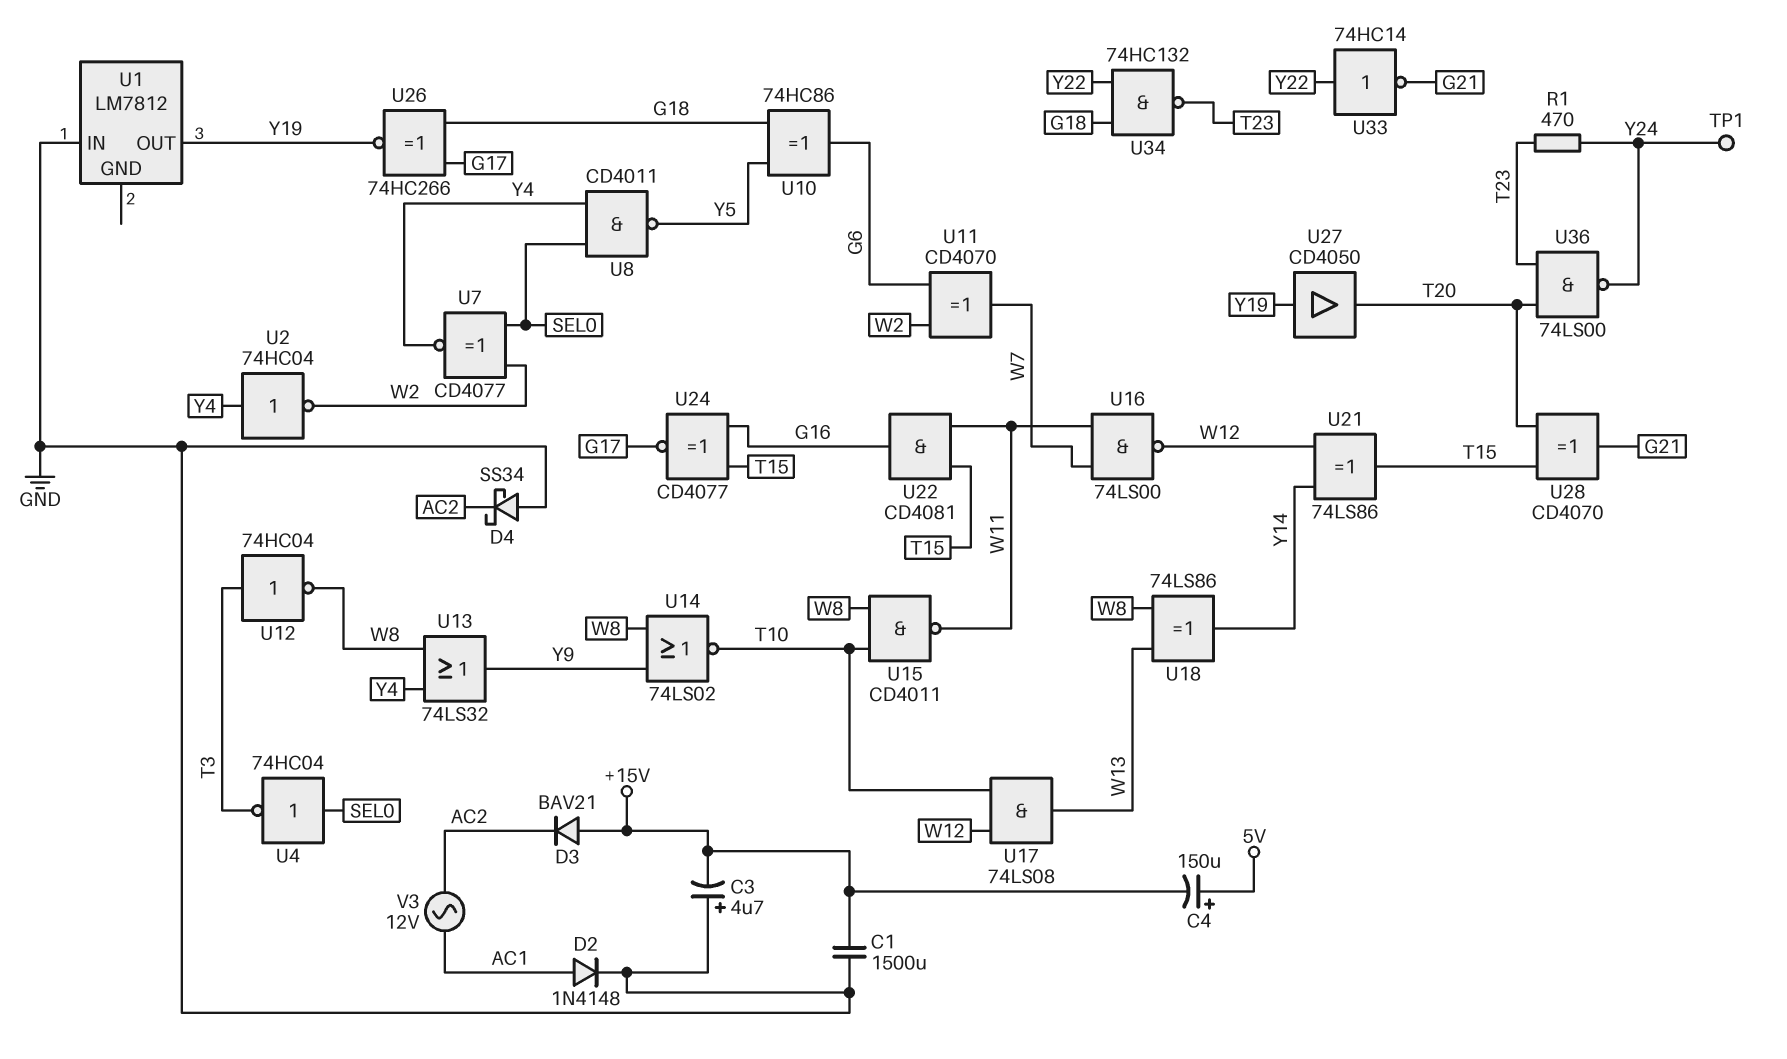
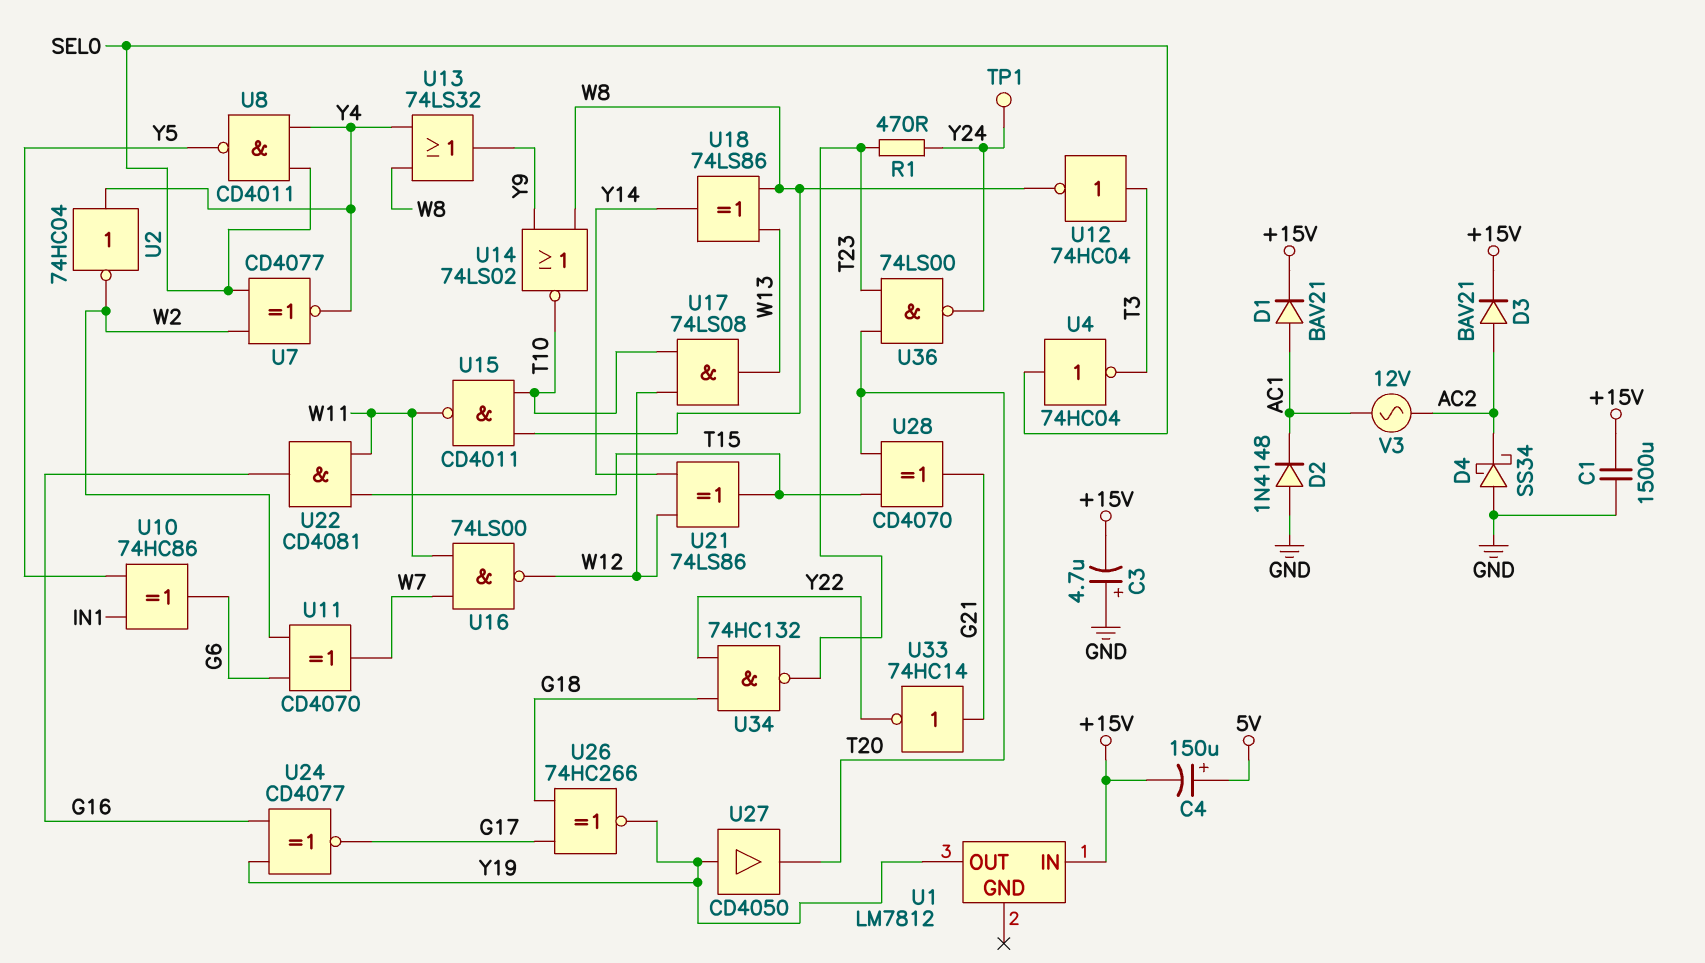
D1: none -> diode BAV21 (A AC1, K +15V)
D2: diode 1N4148 (A AC1, K GND) -> diode 1N4148 (A GND, K AC1)
D3: diode BAV21 (A +15V, K AC2) -> diode BAV21 (A AC2, K +15V)
U1 pin IN: GND -> +15V
U10: XOR 74HC86 (in G18, in Y5, out G6) -> XOR 74HC86 (in IN1, in Y5, out G6)
U24: XNOR CD4077 (in G16, in T15, out G17) -> XNOR CD4077 (in G16, in Y19, out G17)
U33: NOT 74HC14 (in Y22, out G21) -> NOT 74HC14 (in G21, out Y22)

